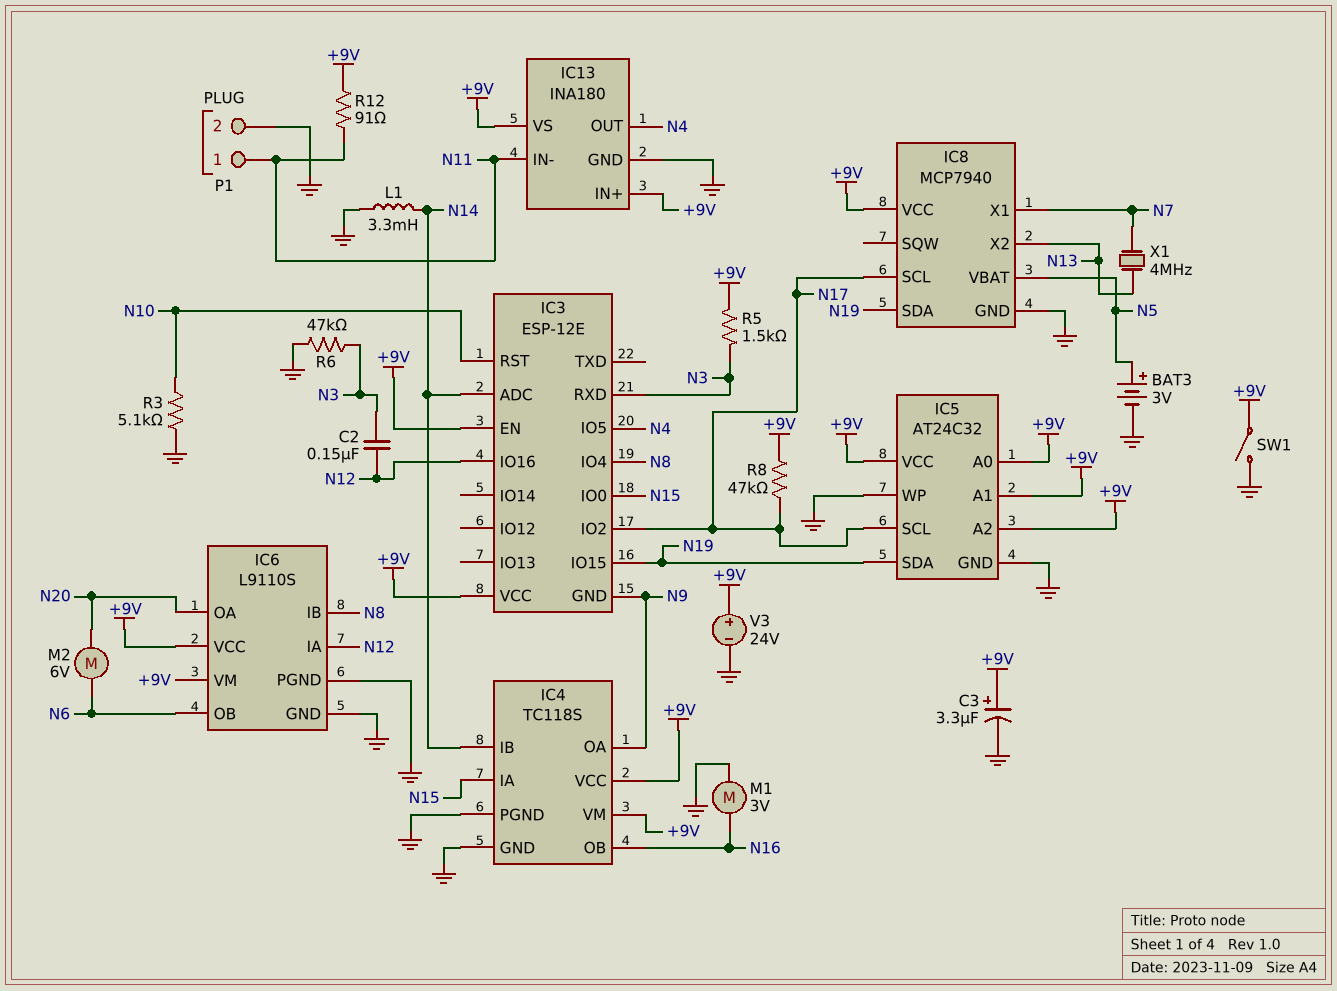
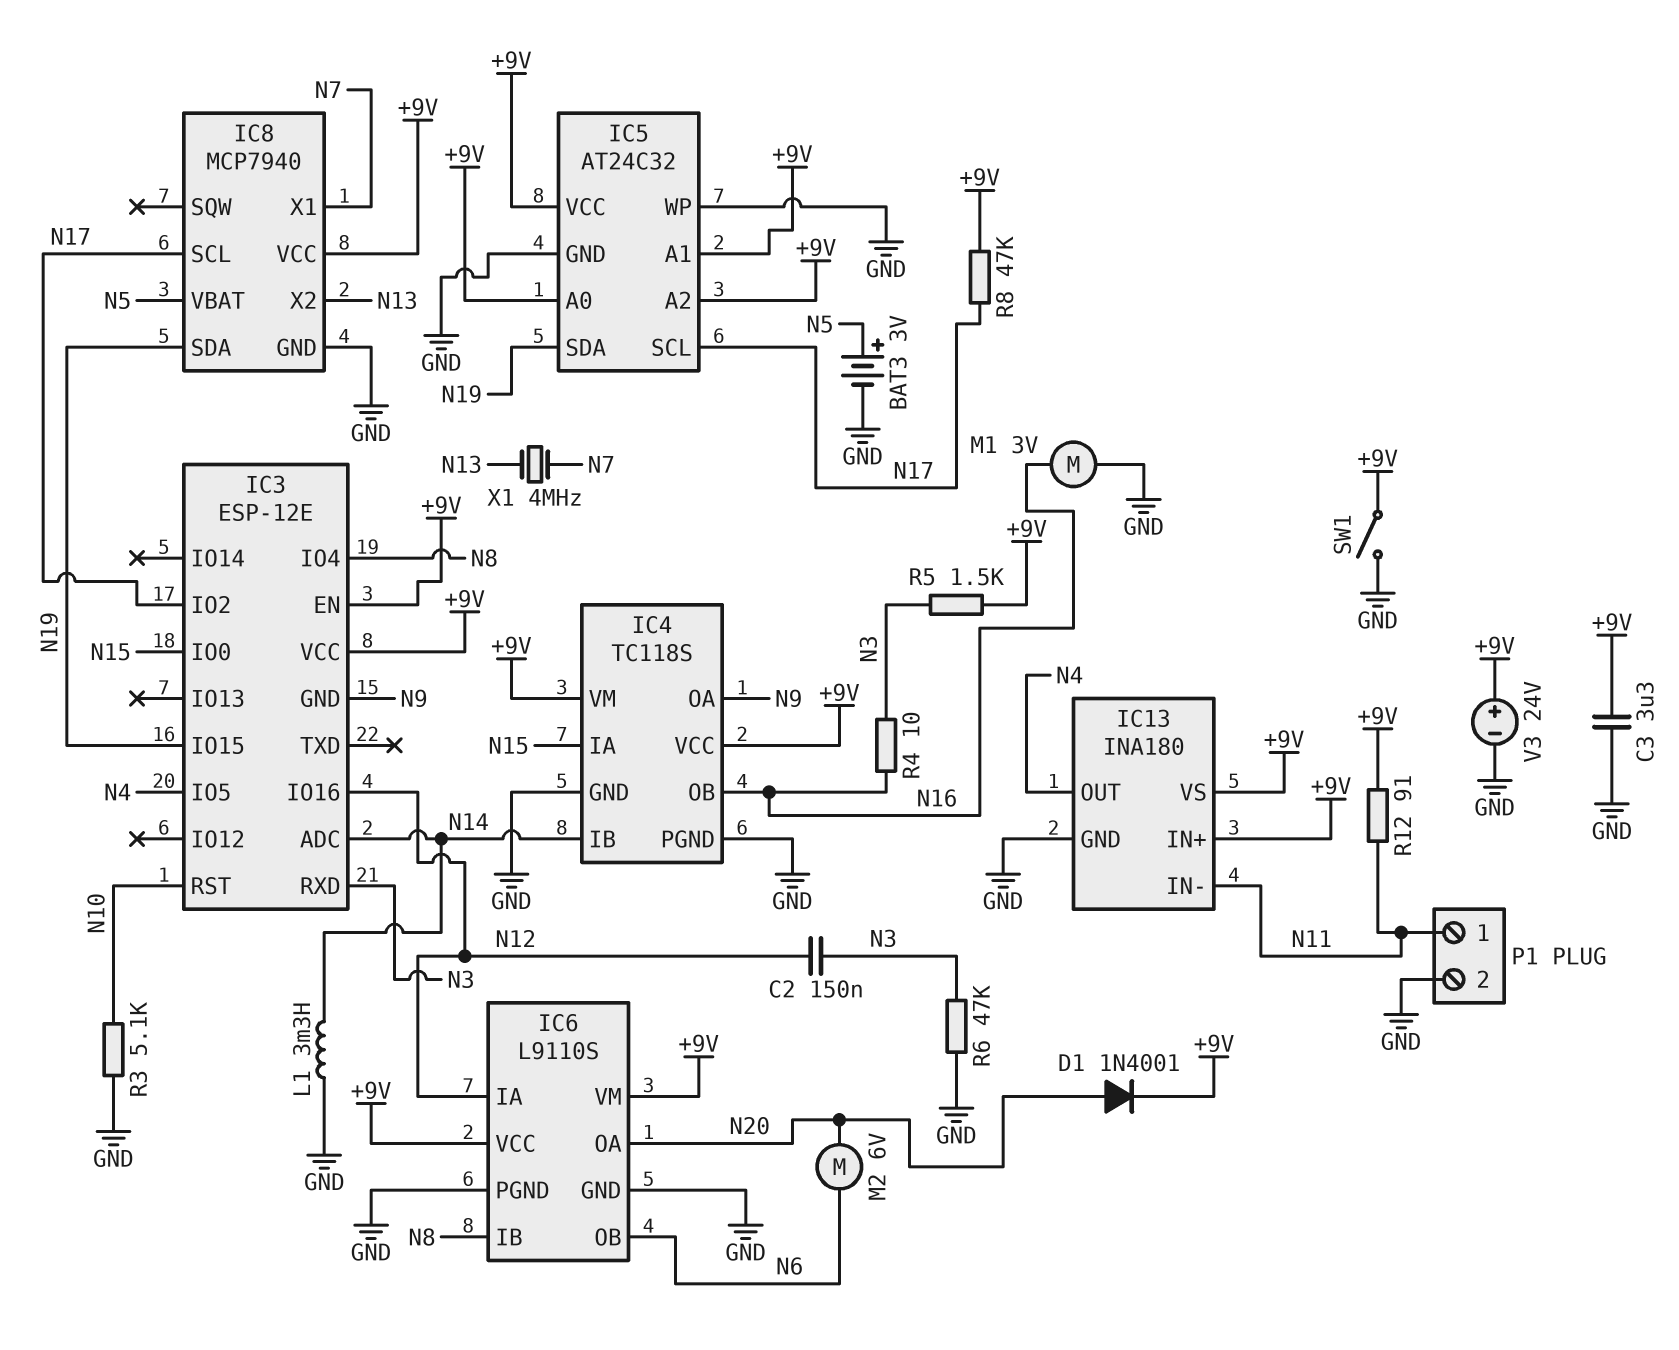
C3: 3.3uF (plus +9V, minus GND) -> 3.3uF (+9V, GND)
D1: none -> diode 1N4001 (A N20, K +9V)
R4: none -> 10 (N3, N16)

